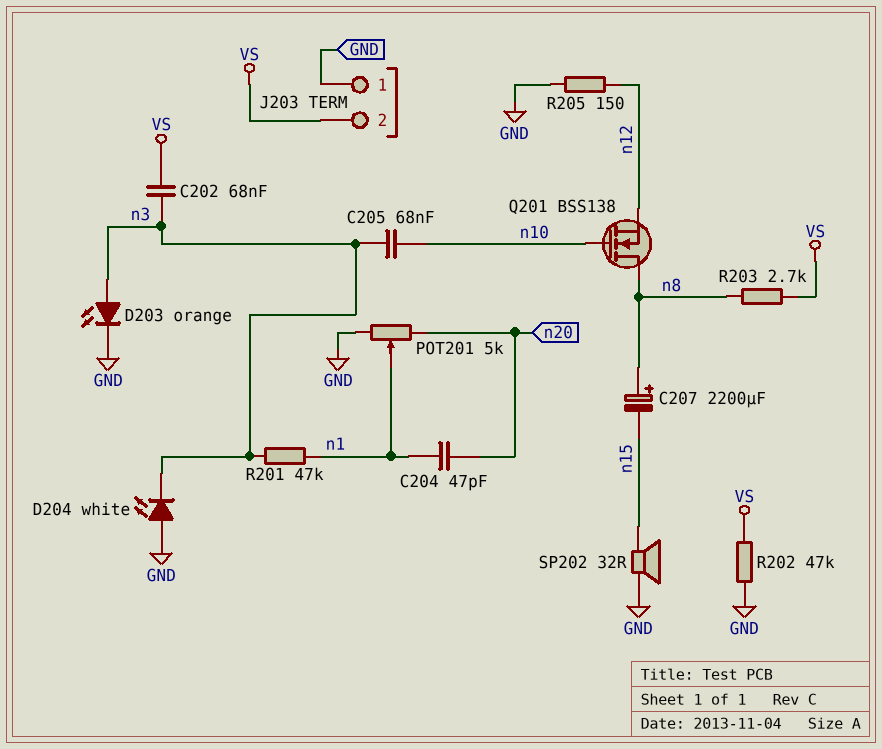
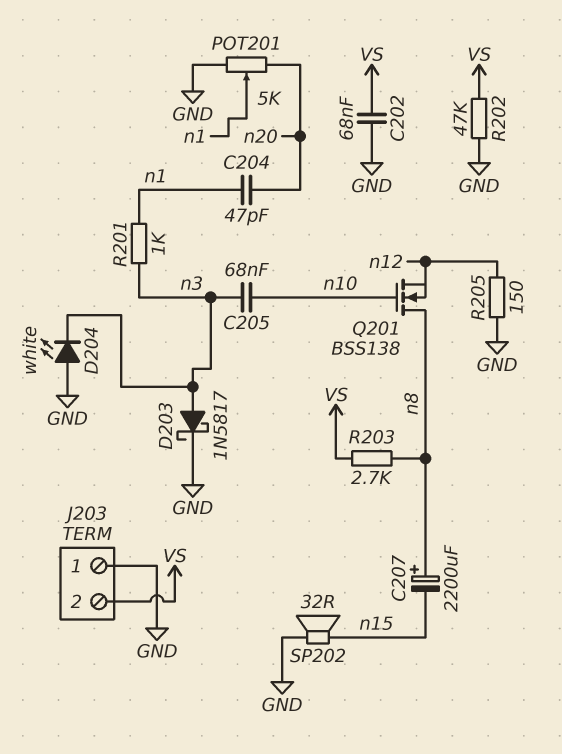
C202: 68nF (VS, n3) -> 68nF (GND, VS)
D203: LED orange (A n3, K GND) -> schottky 1N5817 (A n3, K GND)
R201: 47k (n1, n3) -> 1k (n1, n3)

